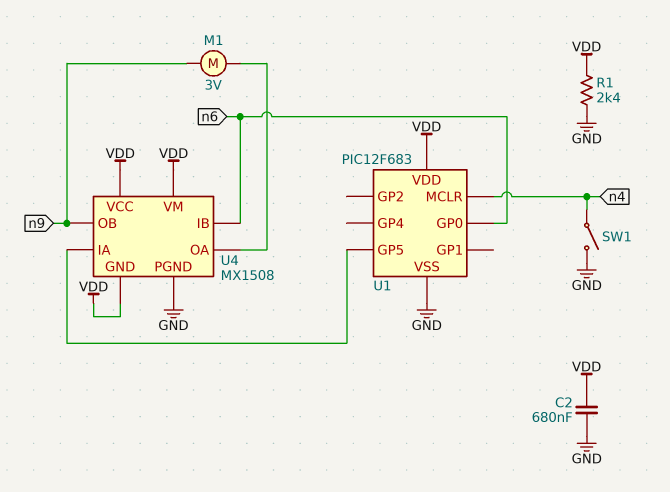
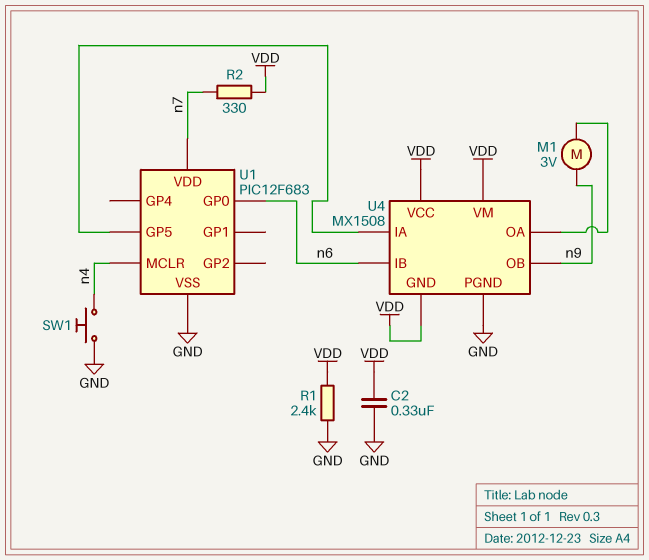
C2: 680nF (GND, VDD) -> 330nF (GND, VDD)
R2: none -> 330 (VDD, n7)
SW1: switch (GND, n4) -> button (GND, n4)
U1 pin VDD: VDD -> n7

